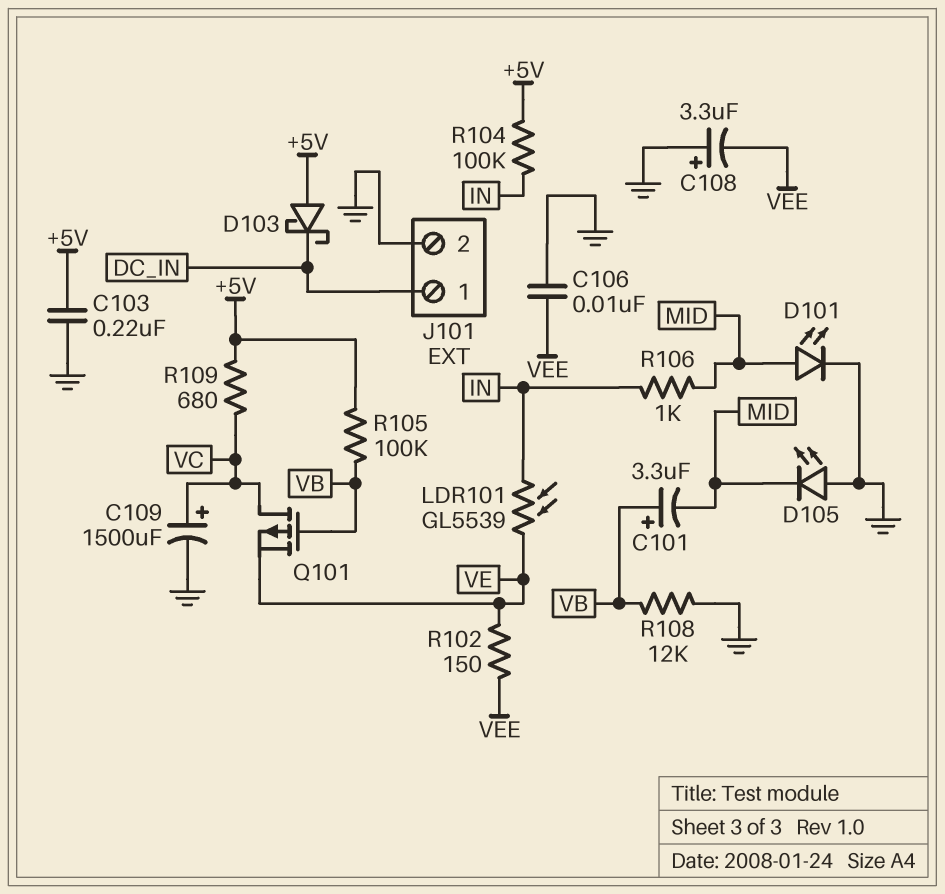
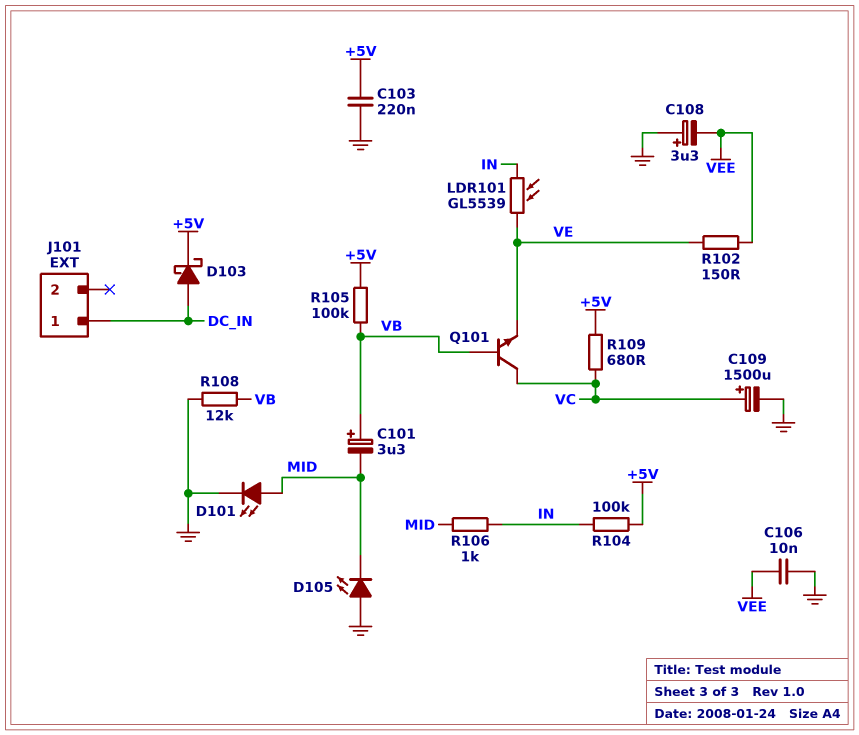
D103: schottky (A +5V, K DC_IN) -> schottky (A DC_IN, K +5V)
J101 pin 2: GND -> none
Q101: PMOS (G VB, D VC, S VE) -> NPN (B VB, C VC, E VE)

